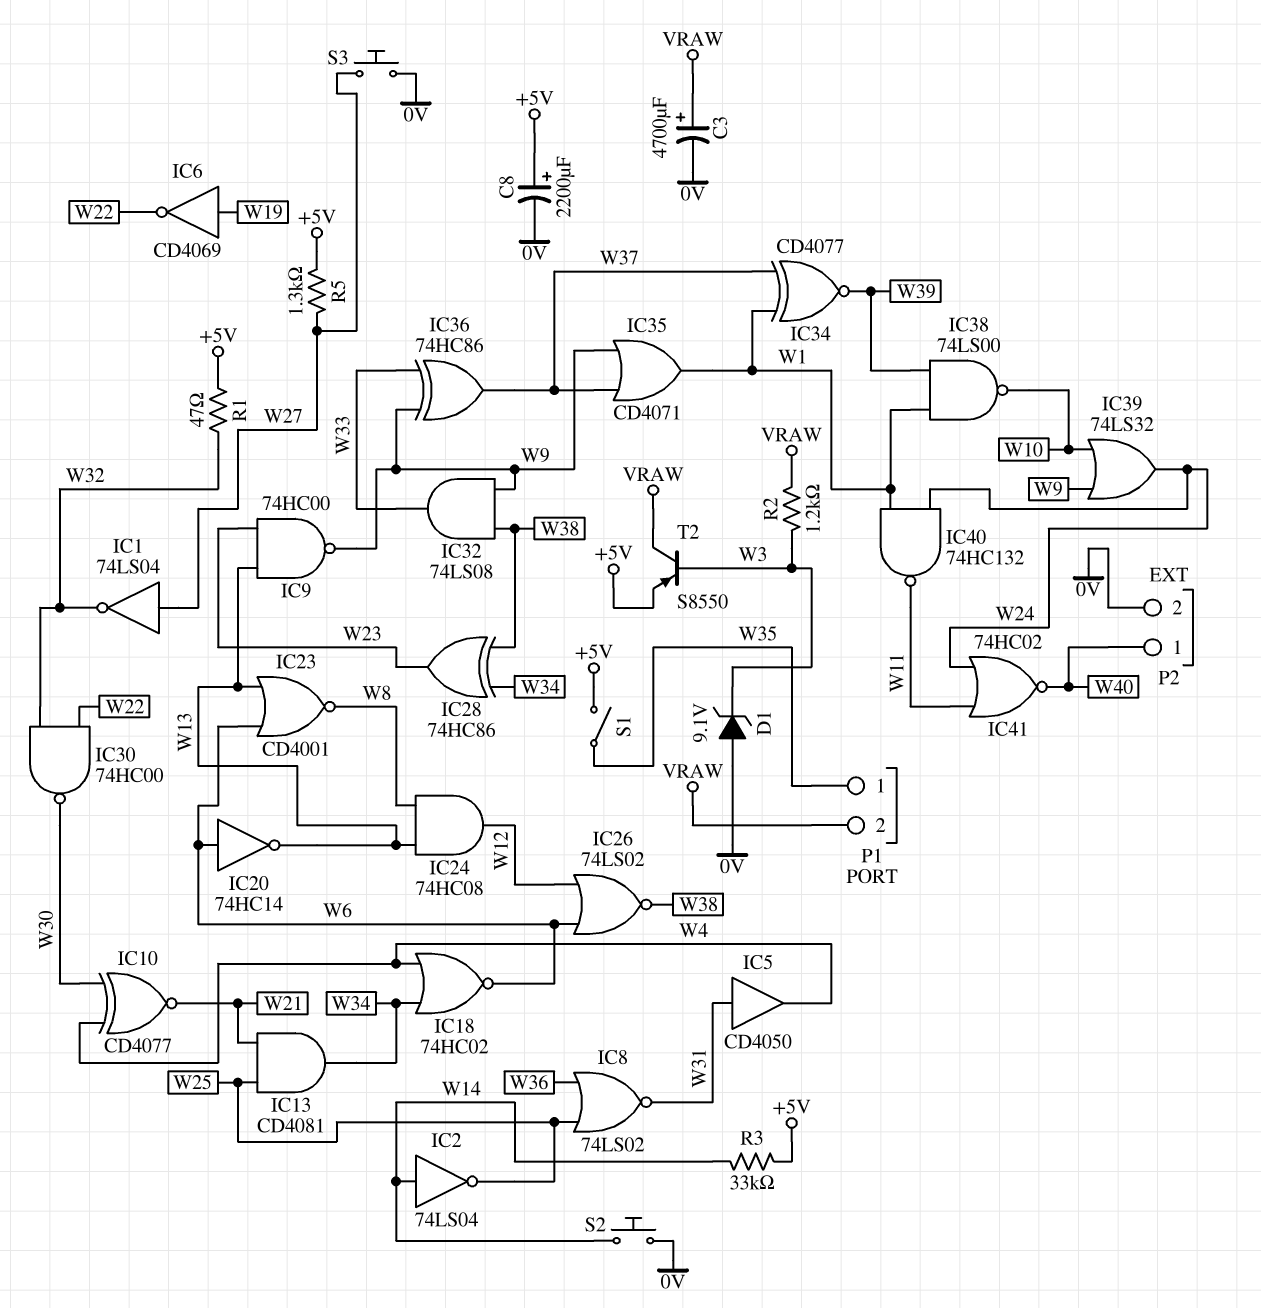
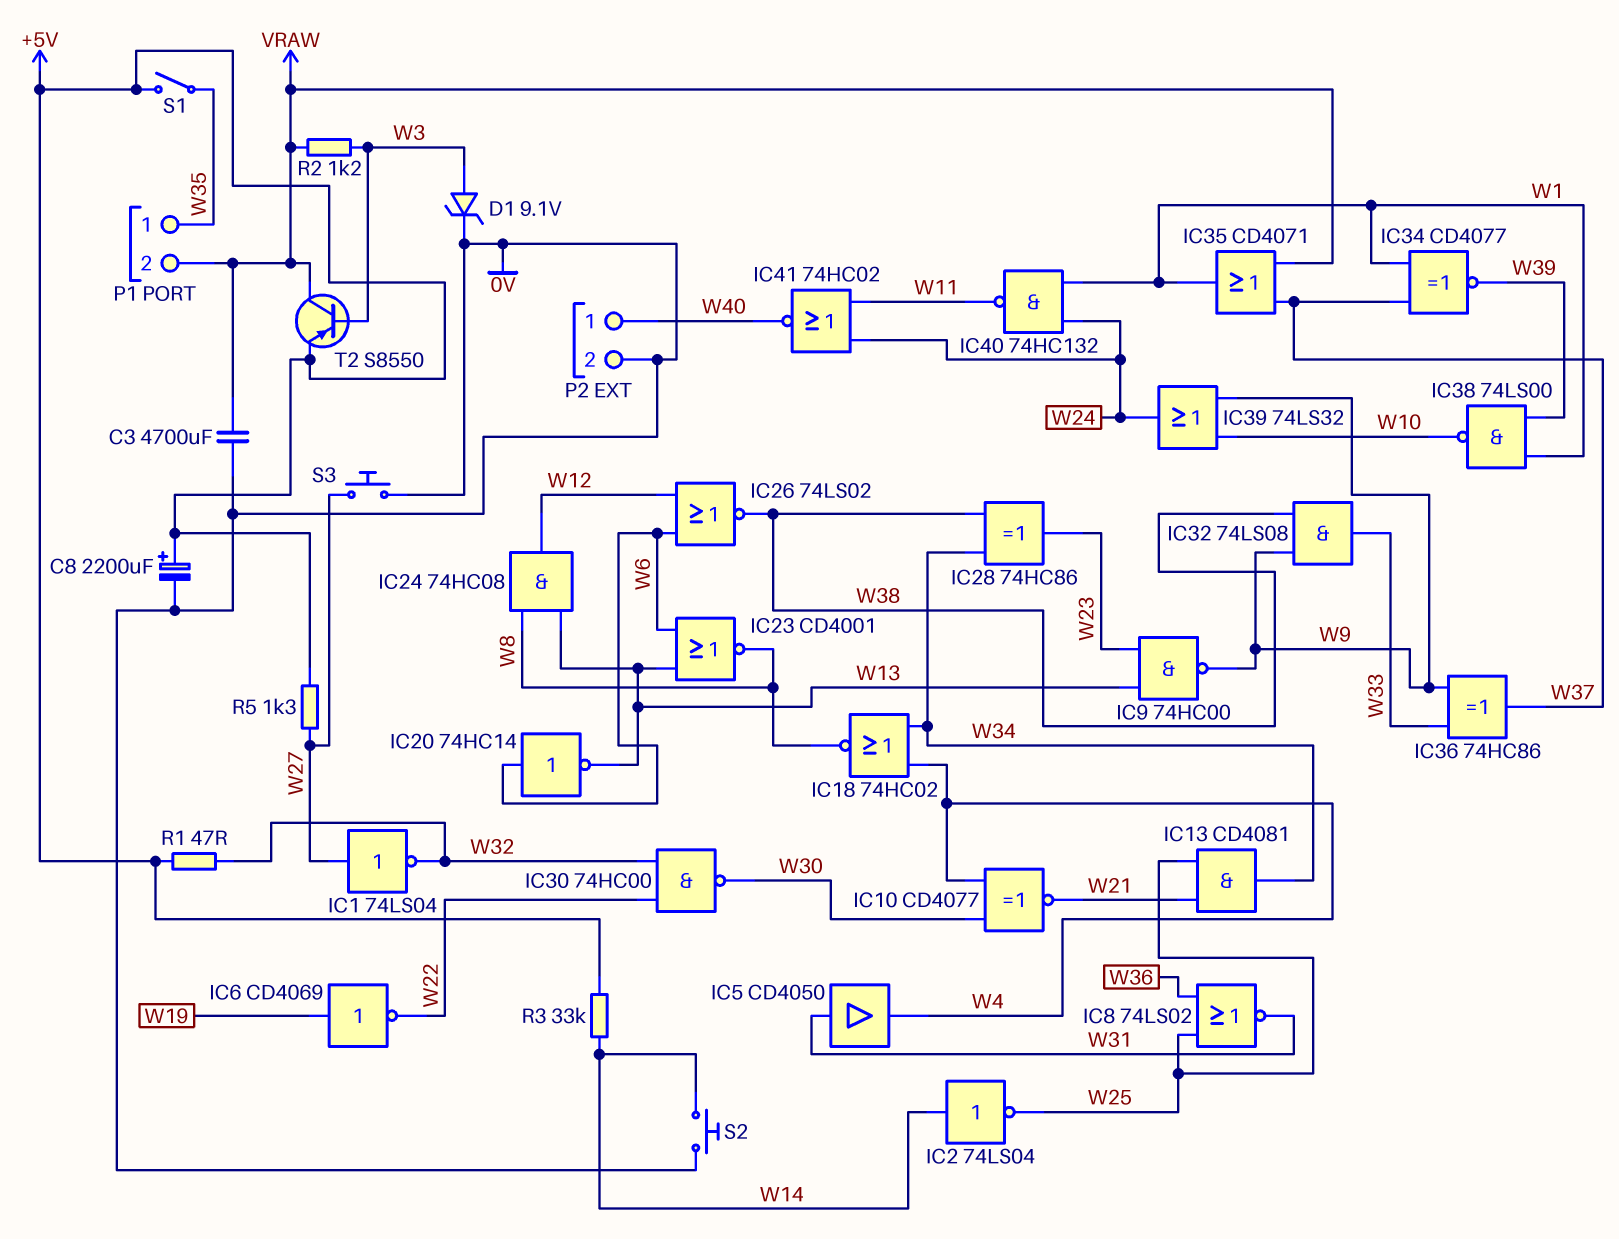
C3: 4700uF (plus VRAW, minus 0V) -> 4700uF (0V, VRAW)
D1: zener 9.1V (A 0V, K W3) -> zener 9.1V (A W3, K 0V)
IC18: NOR 74HC02 (in W4, in W34, out W6) -> NOR 74HC02 (in W4, in W34, out W8)
IC35: OR CD4071 (in W9, in W37, out W1) -> OR CD4071 (in VRAW, in W37, out W1)

